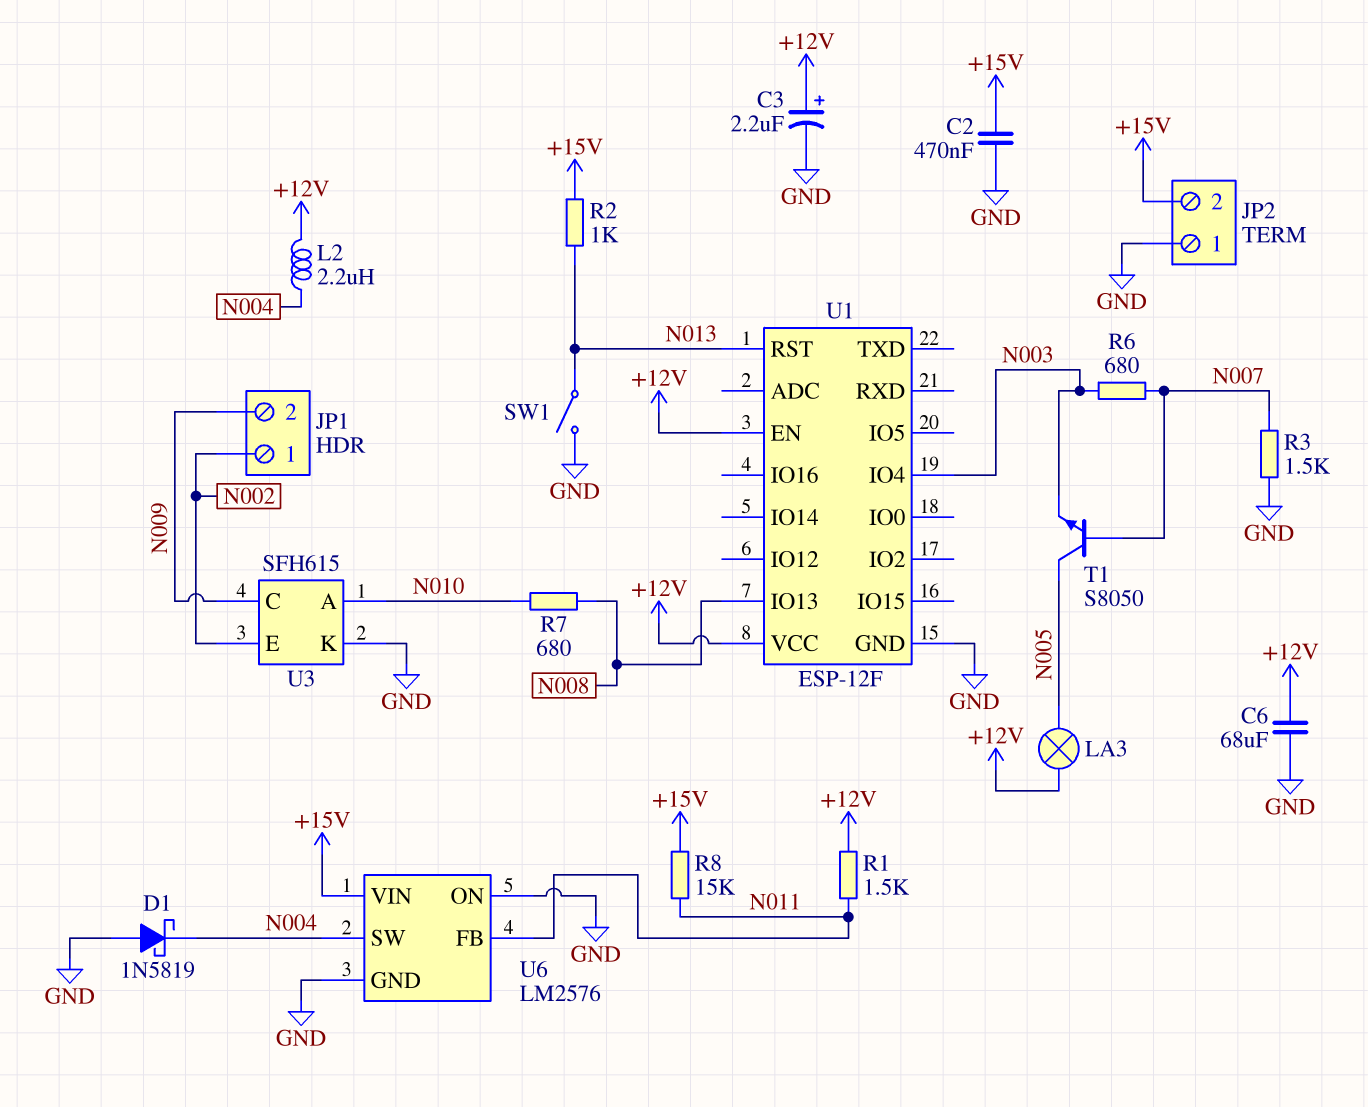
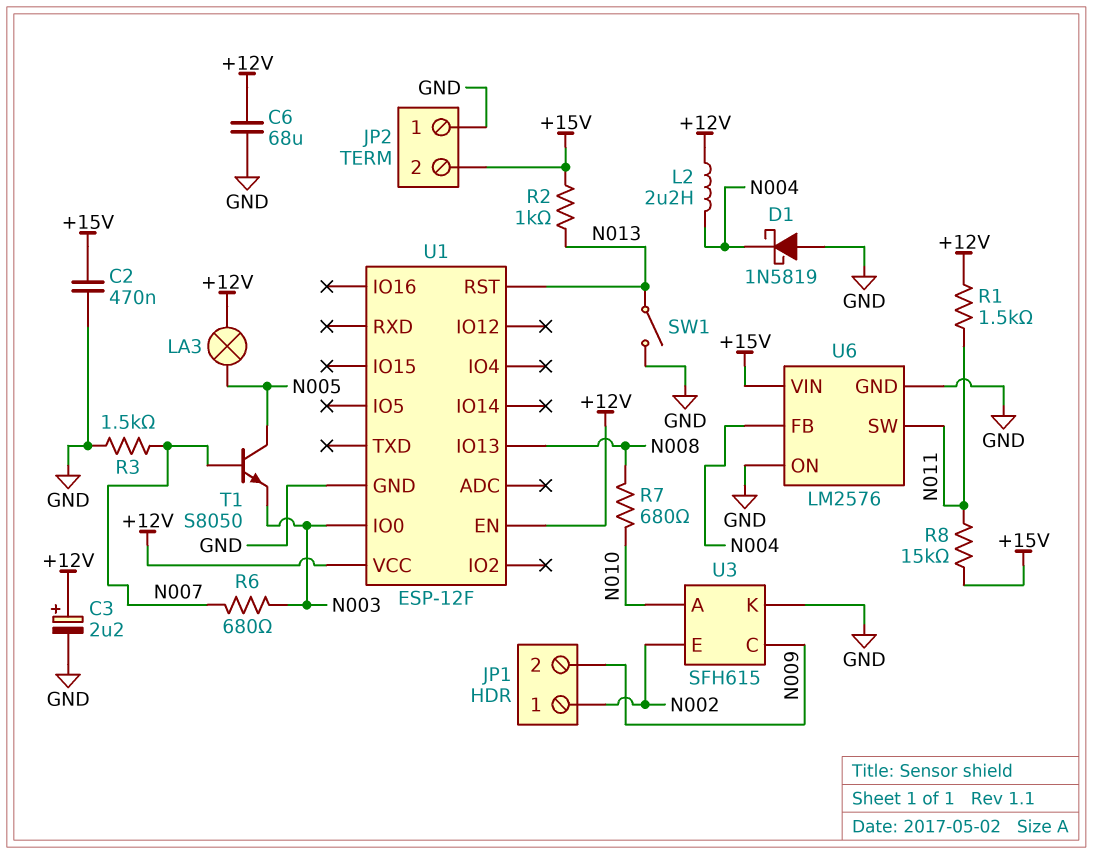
U1 pin IO0: none -> N003
U1 pin IO4: N003 -> none
U6 pin FB: N011 -> N004
U6 pin SW: N004 -> N011

